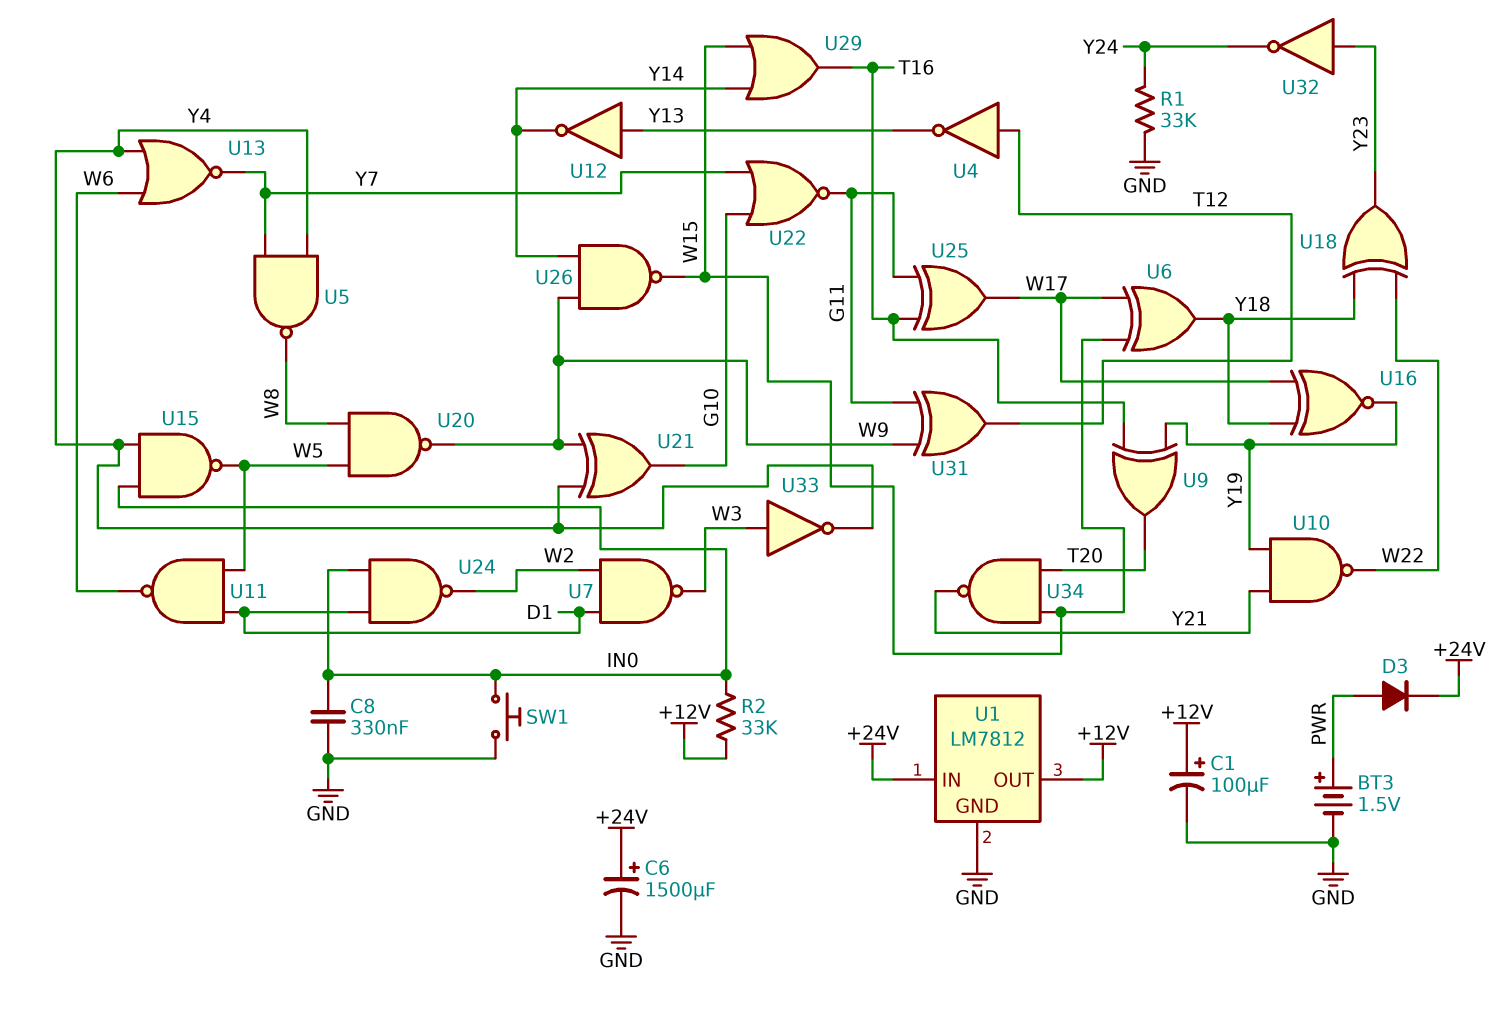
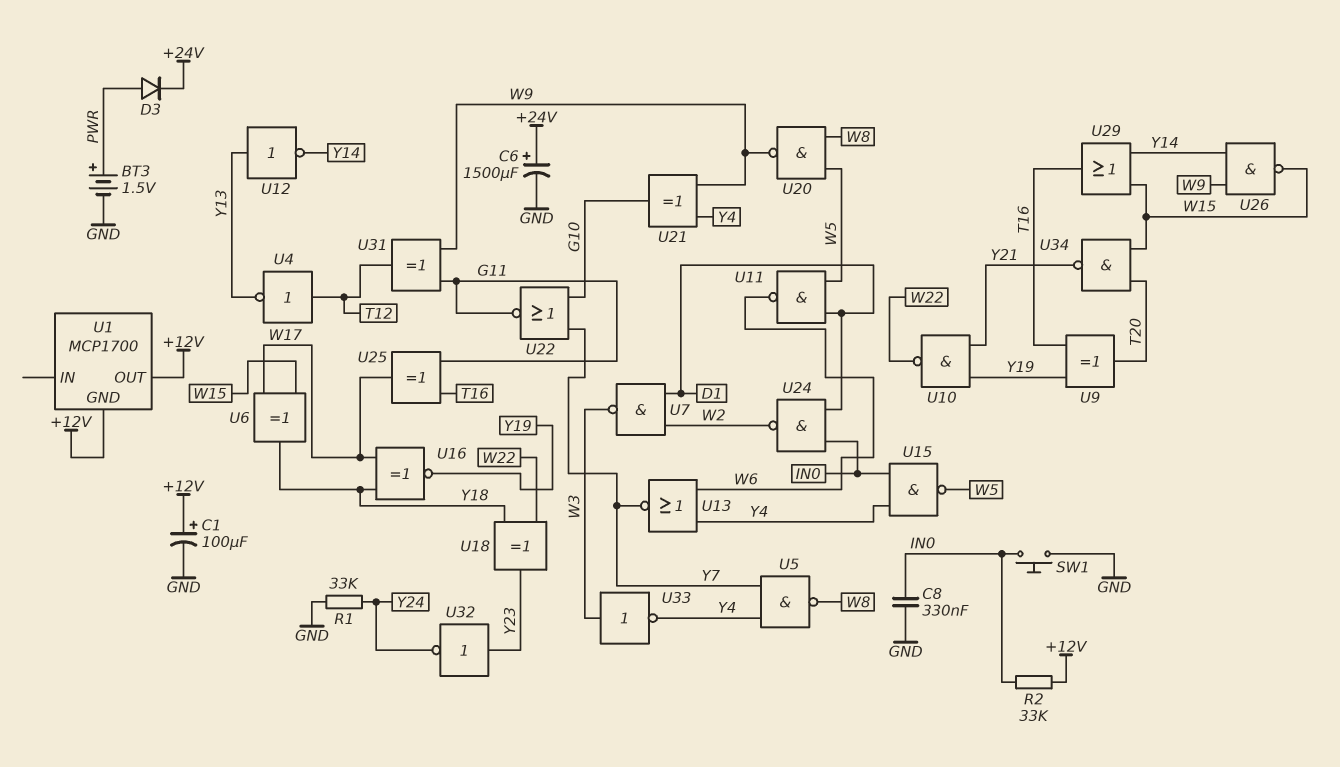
U1: LM7812 -> MCP1700
U1 pin GND: GND -> +12V
U1 pin IN: +24V -> none

